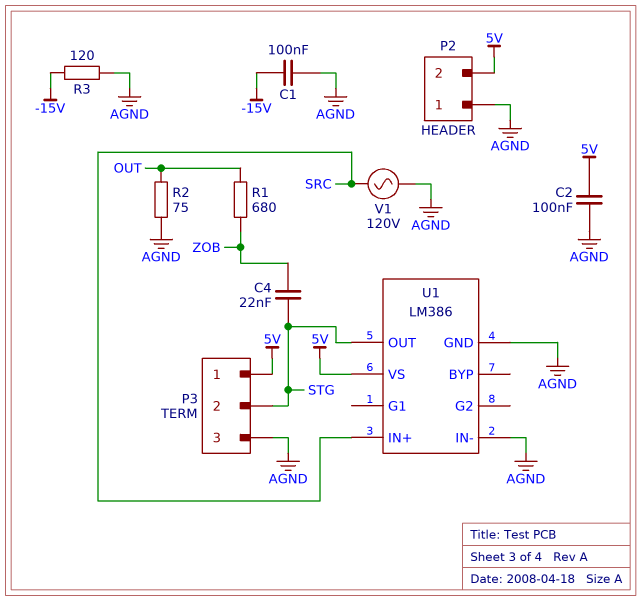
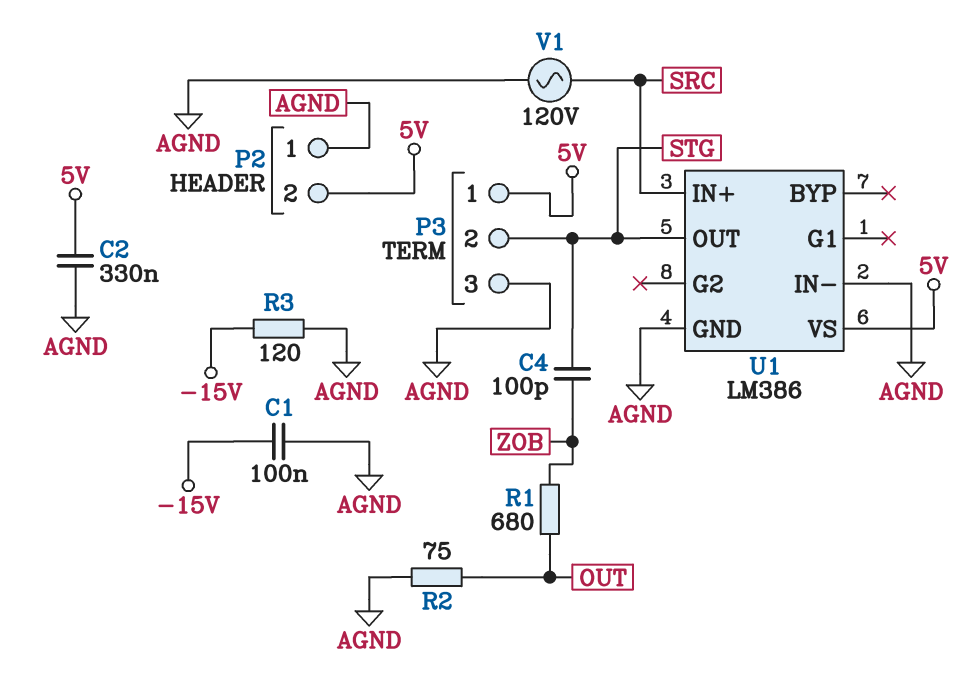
C2: 100nF (5V, AGND) -> 330nF (5V, AGND)
C4: 22nF (STG, ZOB) -> 100pF (STG, ZOB)

